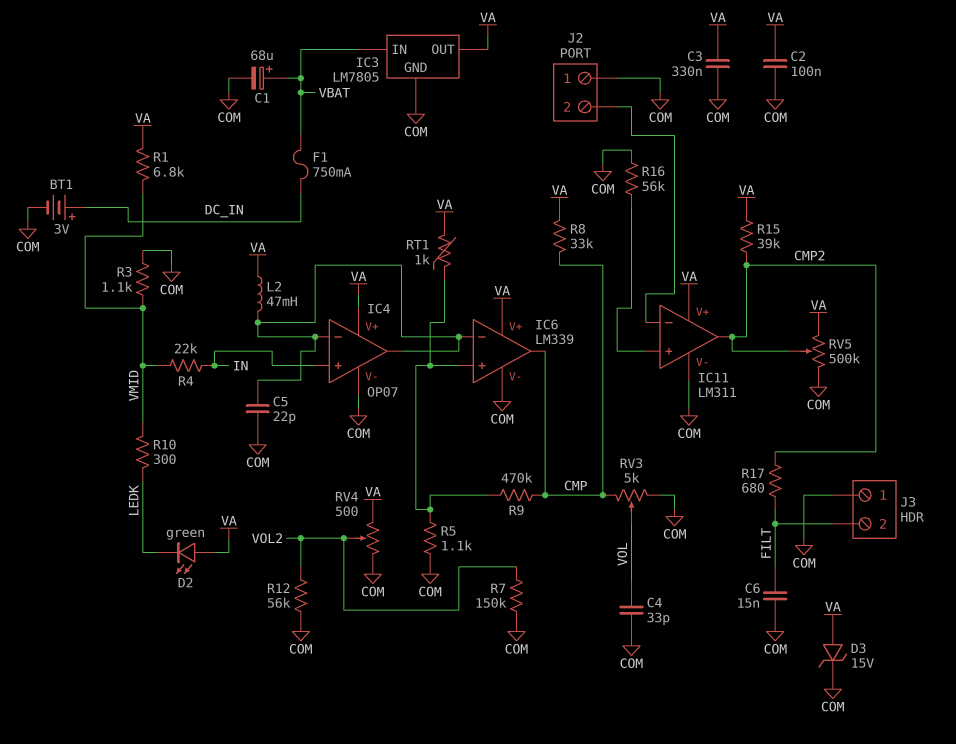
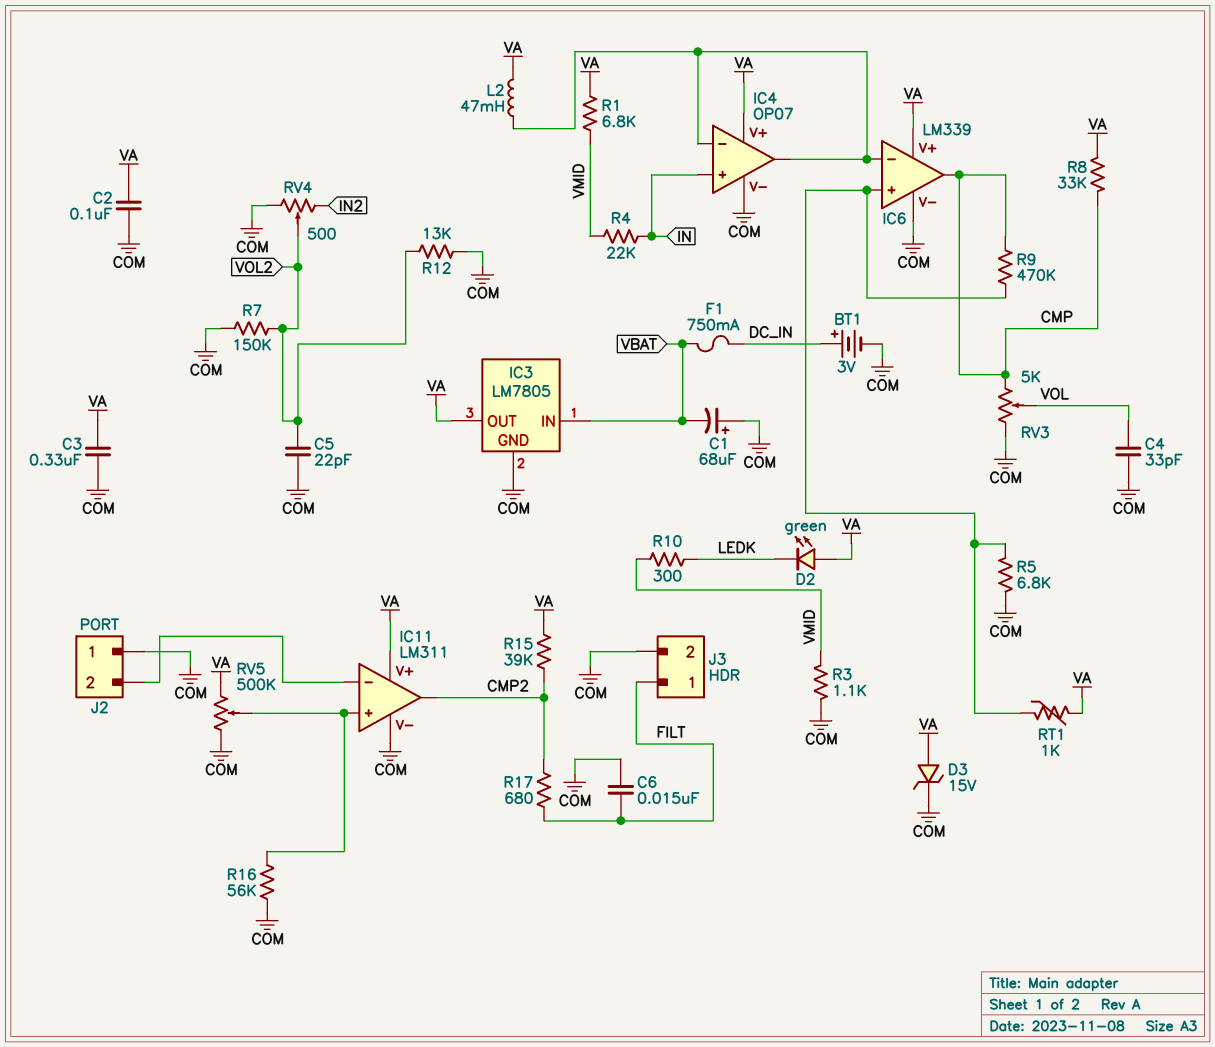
C1: 68uF (plus VBAT, minus COM) -> 68uF (plus COM, minus VBAT)
C5: 22pF (COM, IC4/in-) -> 22pF (COM, VOL2)
J3 pin 1: COM -> FILT
J3 pin 2: FILT -> COM
R5: 1.1k (COM, IC6/in+) -> 6.8k (COM, IC6/in+)
R12: 56k (COM, VOL2) -> 13k (COM, VOL2)
RV4: 500 (COM, VA, wiper VOL2) -> 500 (COM, IN2, wiper VOL2)
RV5: 500k (COM, VA, wiper CMP2) -> 500k (COM, VA, wiper IC11/in+)

